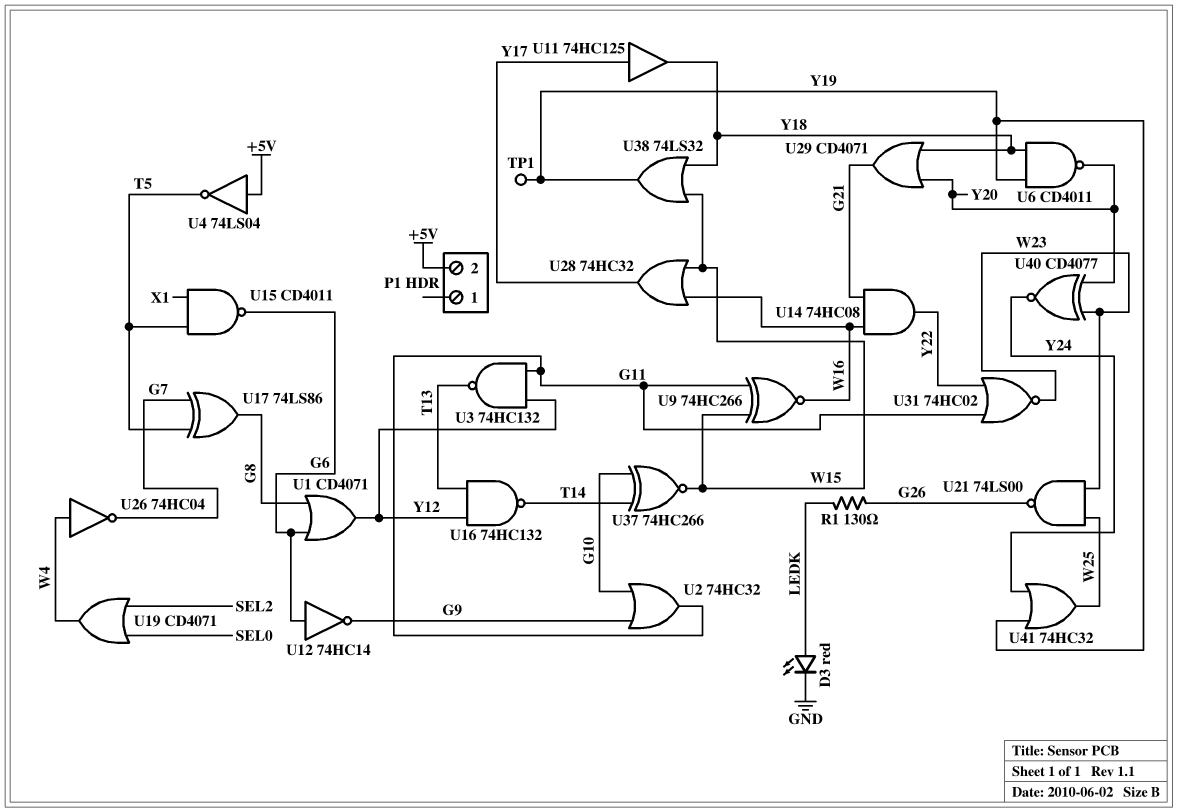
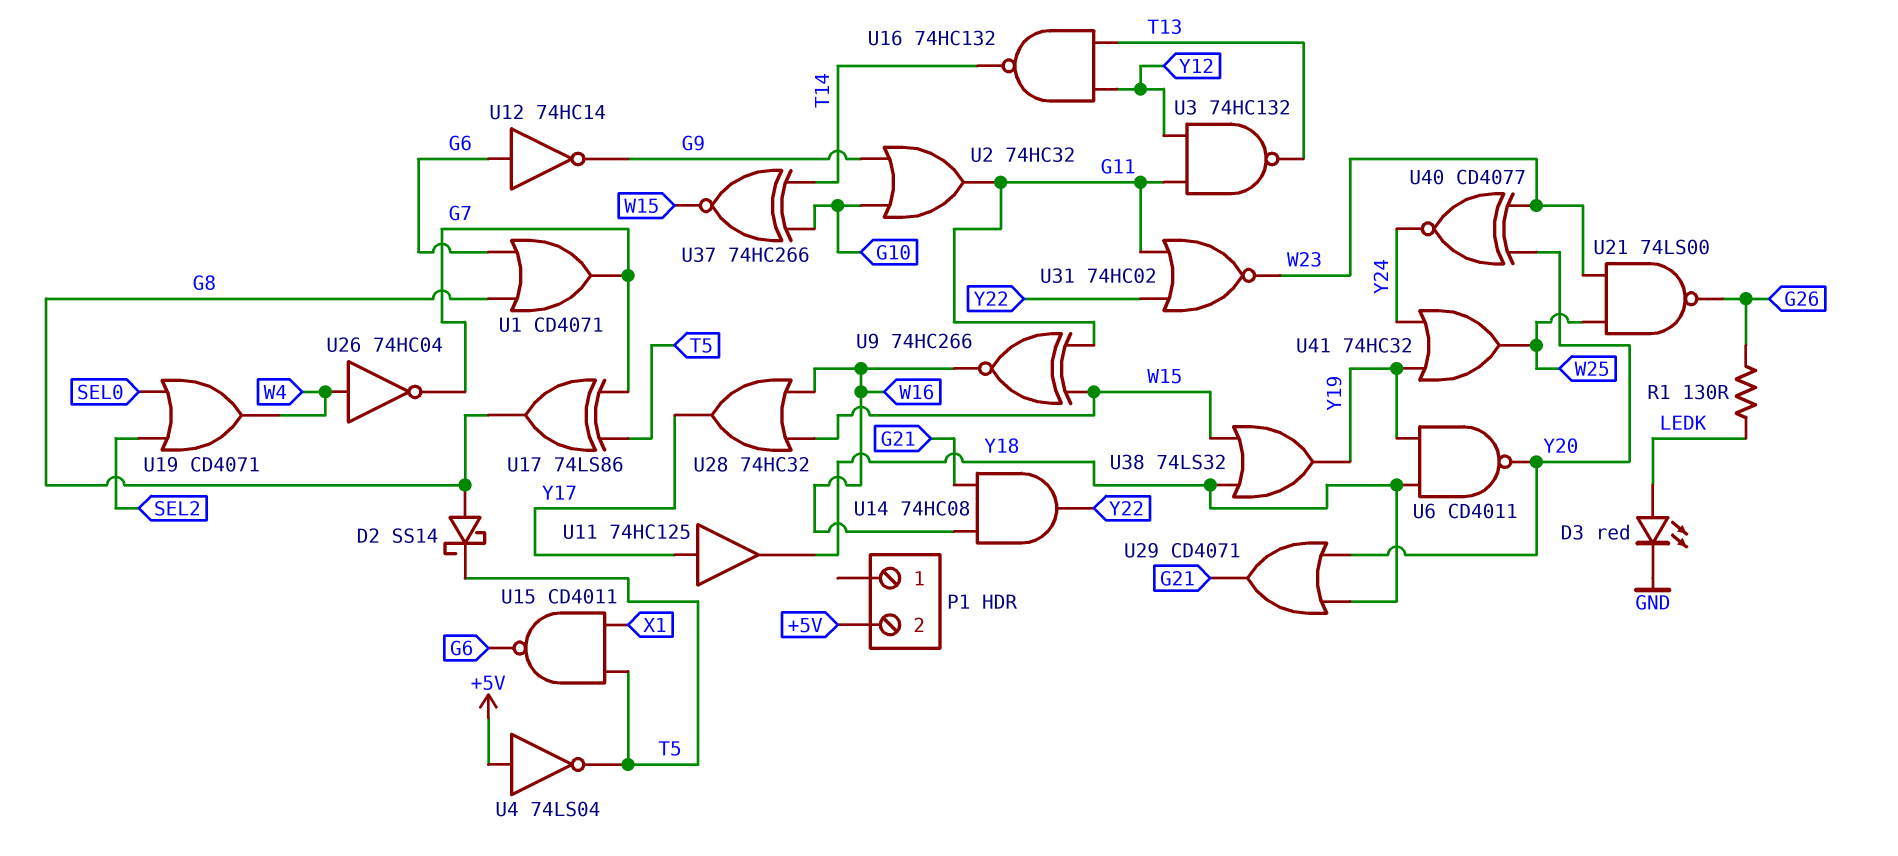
D2: none -> schottky SS14 (A G8, K T5)
TP1: test point (Y19) -> none
U1: OR CD4071 (in G6, in G8, out Y12) -> OR CD4071 (in G6, in G8, out G7)

